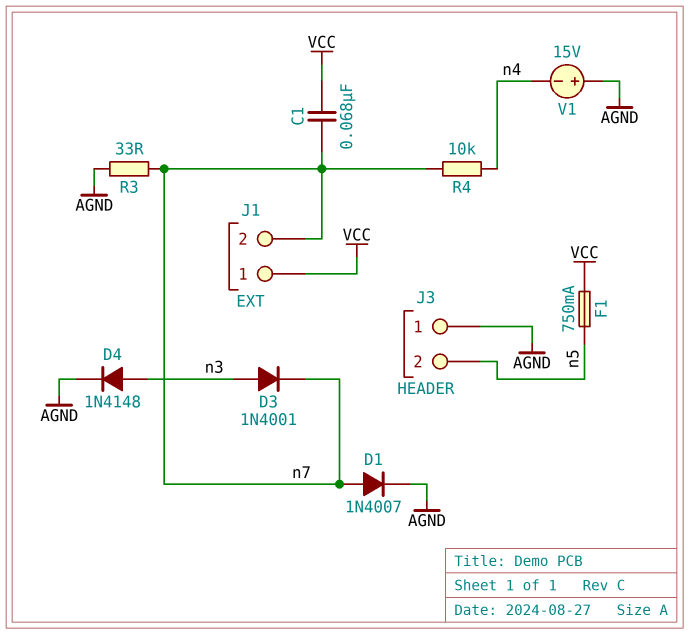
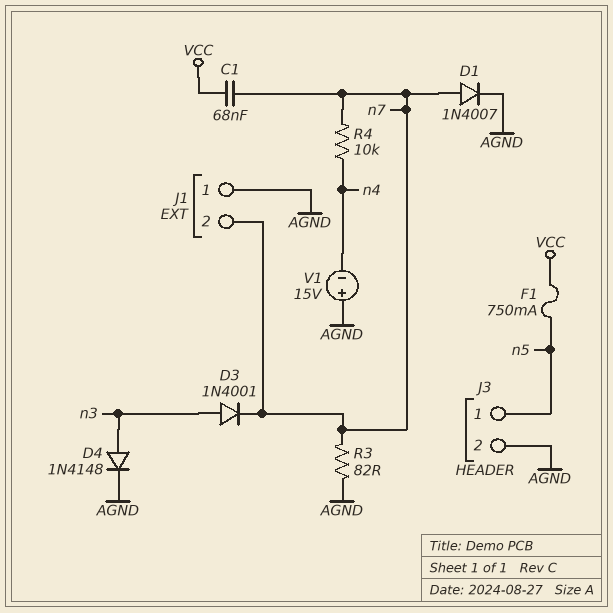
J1 pin 1: VCC -> AGND
J3 pin 1: AGND -> n5
J3 pin 2: n5 -> AGND
R3: 33 (AGND, n7) -> 82 (AGND, n7)

